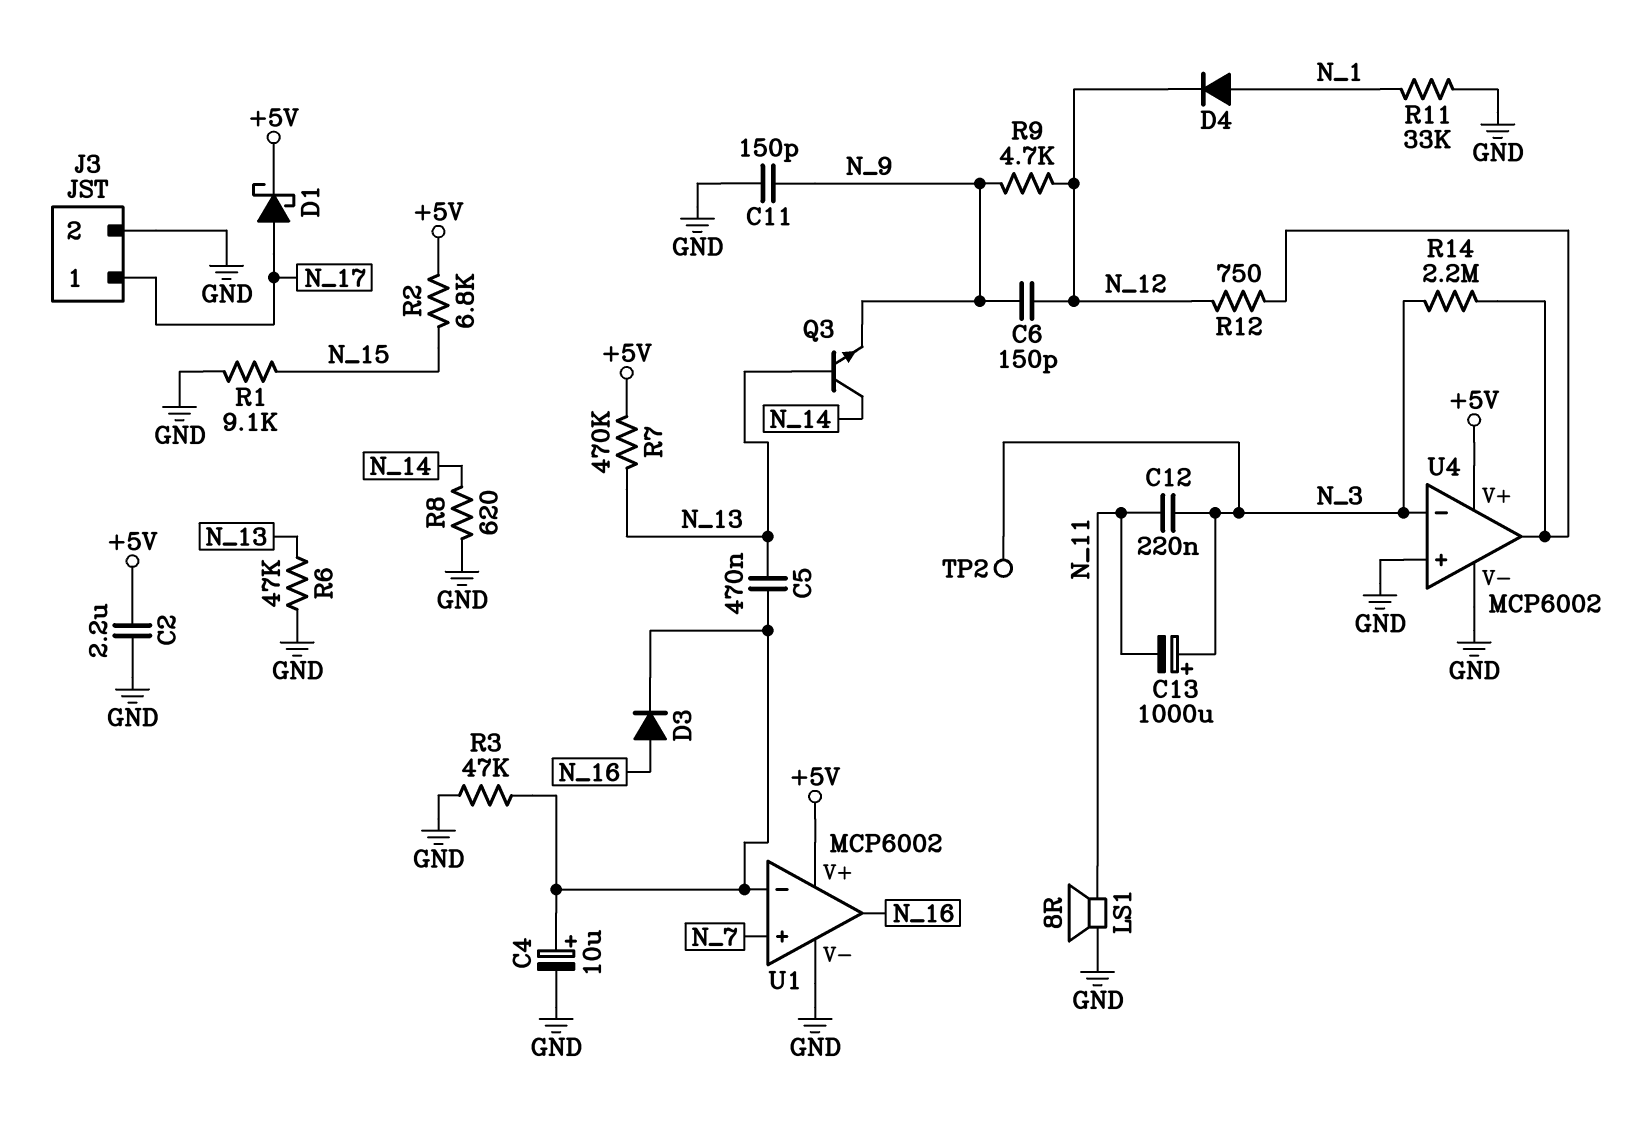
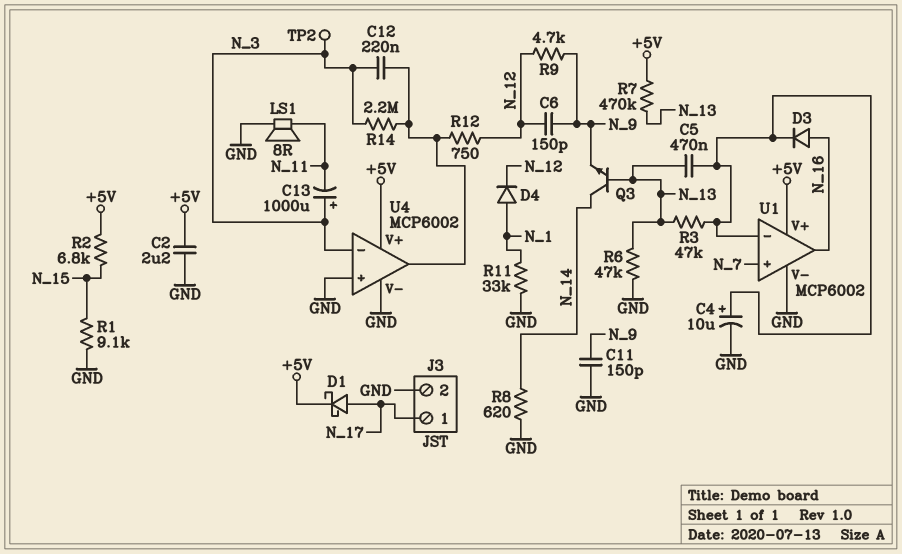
C12: 220nF (N_3, N_11) -> 220nF (N_3, U4/out)
R3: 47k (GND, U1/in-) -> 47k (N_13, U1/in-)

